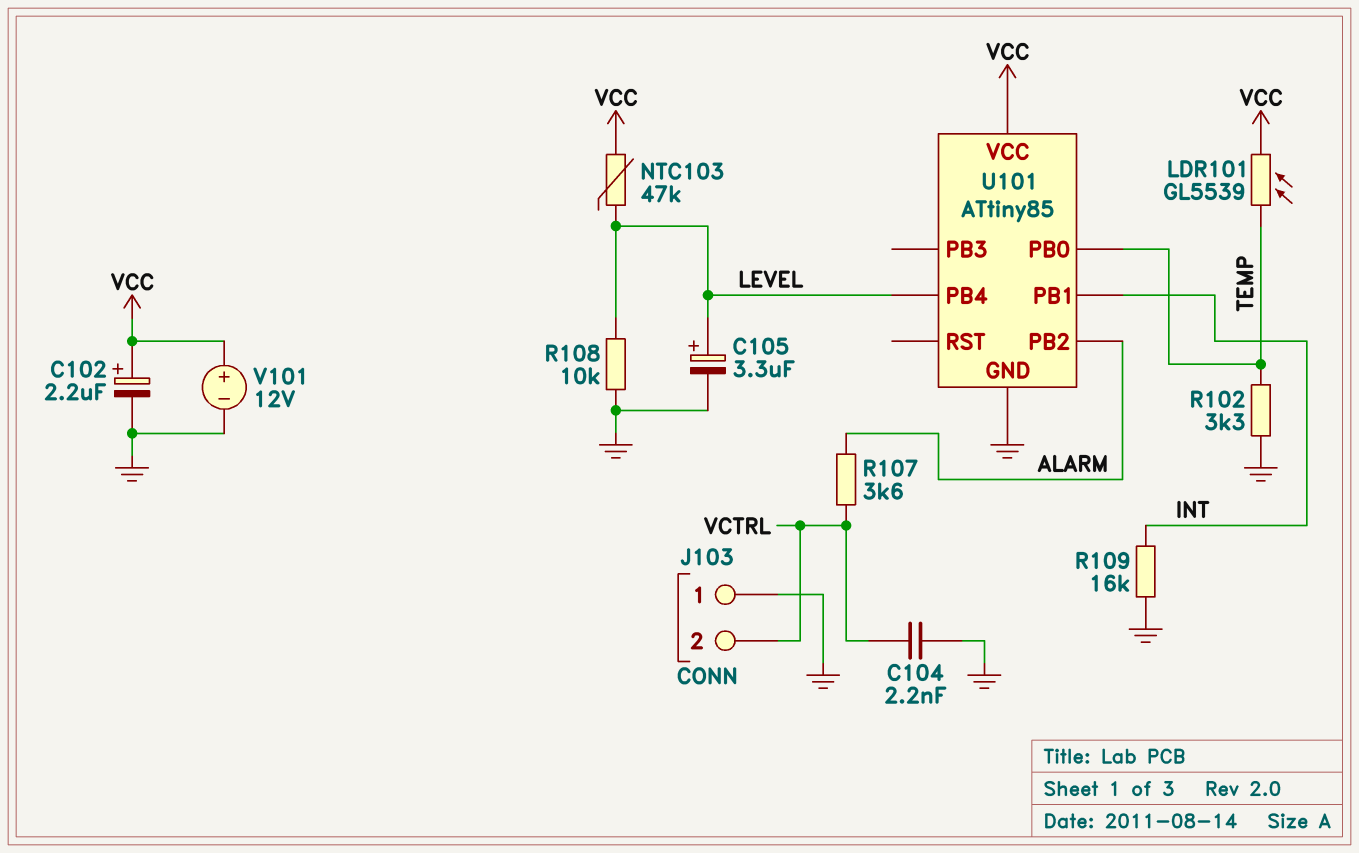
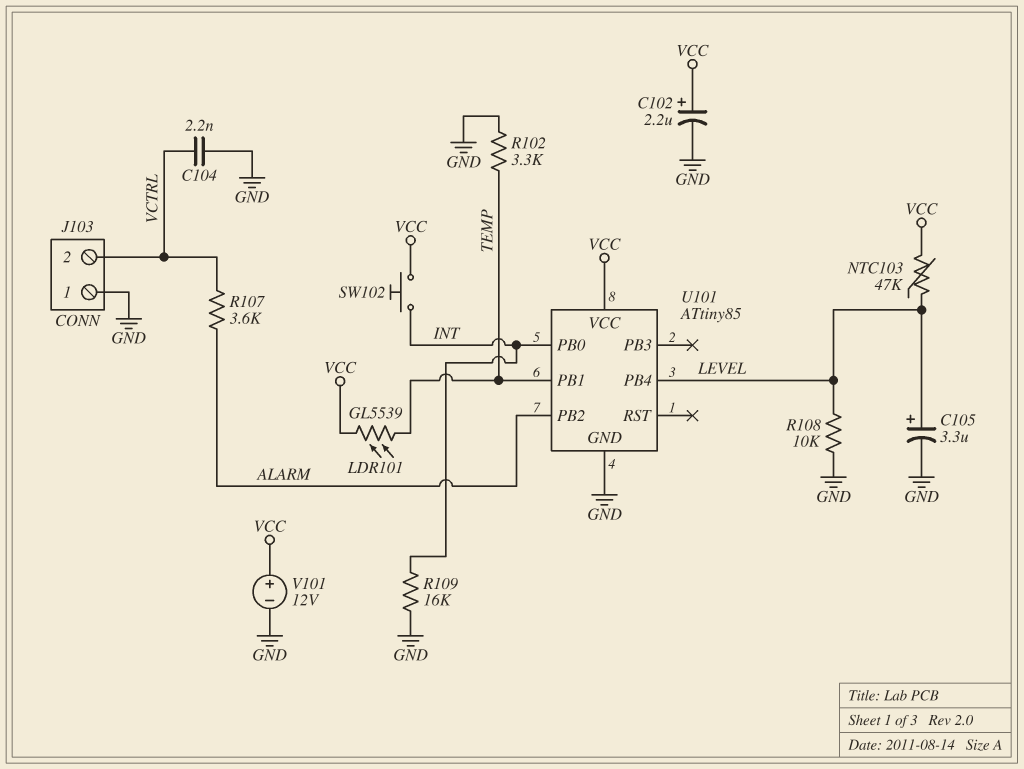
SW102: none -> button (INT, VCC)
U101 pin PB0: TEMP -> INT
U101 pin PB1: INT -> TEMP

